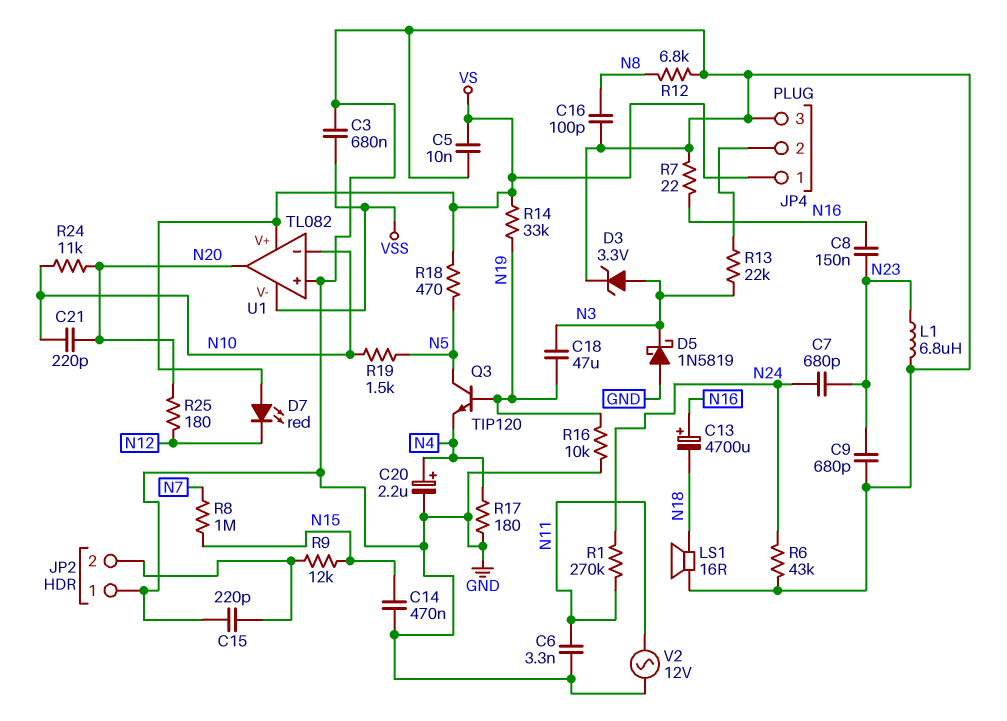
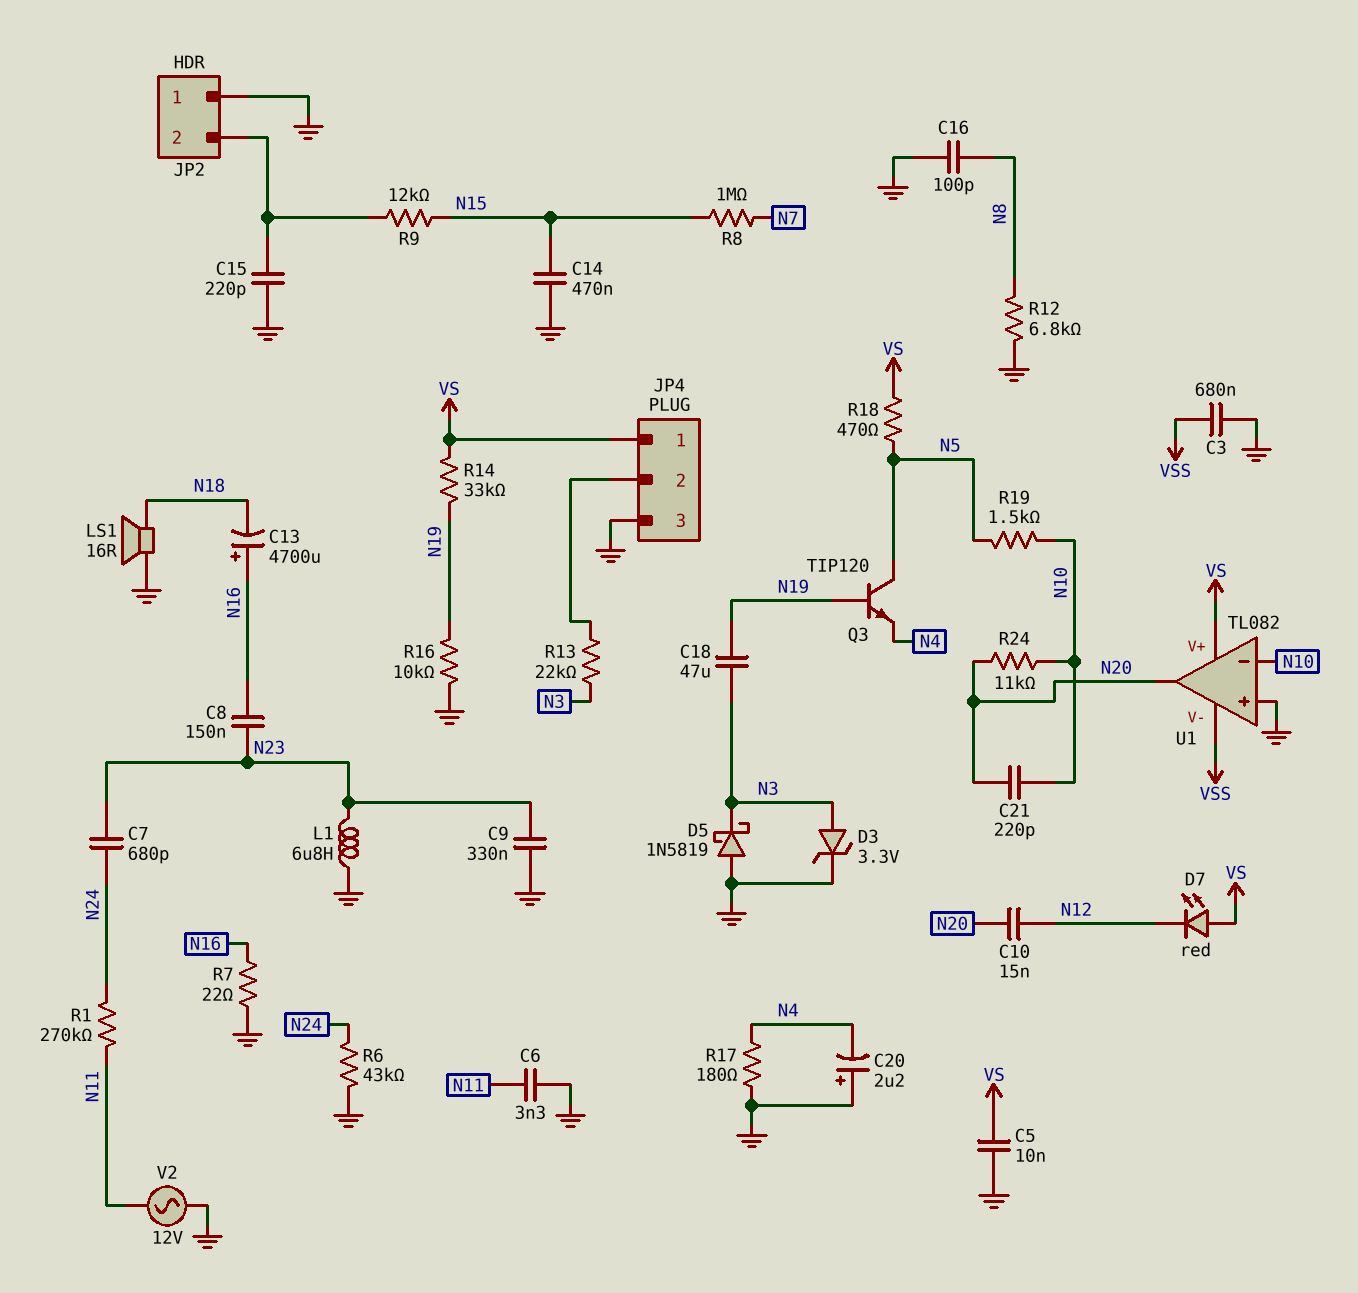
C9: 680pF (GND, N23) -> 330nF (GND, N23)
C10: none -> 15nF (N12, N20)
C20: 2.2uF (plus N4, minus GND) -> 2.2uF (plus GND, minus N4)
R25: 180 (N12, N20) -> none

